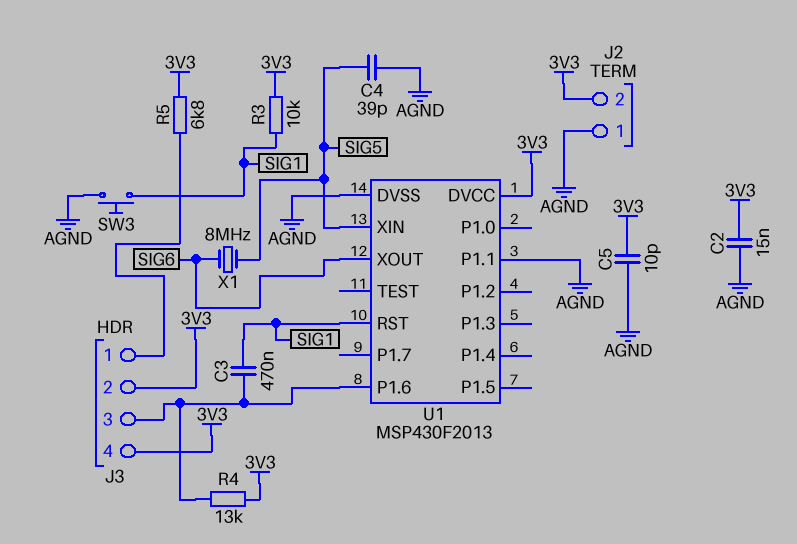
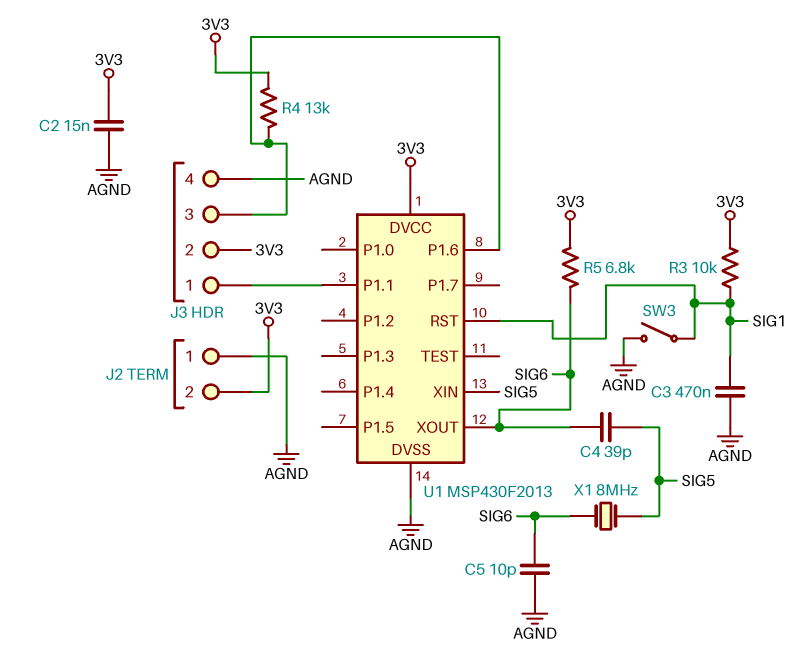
C3: 470nF (J3/3, SIG1) -> 470nF (AGND, SIG1)
C4: 39pF (AGND, SIG5) -> 39pF (SIG5, SIG6)
C5: 10pF (3V3, AGND) -> 10pF (AGND, SIG6)
J3 pin 4: 3V3 -> AGND
R5: 6.8k (3V3, J3/1) -> 6.8k (3V3, SIG6)
SW3: button (AGND, SIG1) -> switch (AGND, SIG1)
U1 pin P1.1: AGND -> J3/1

